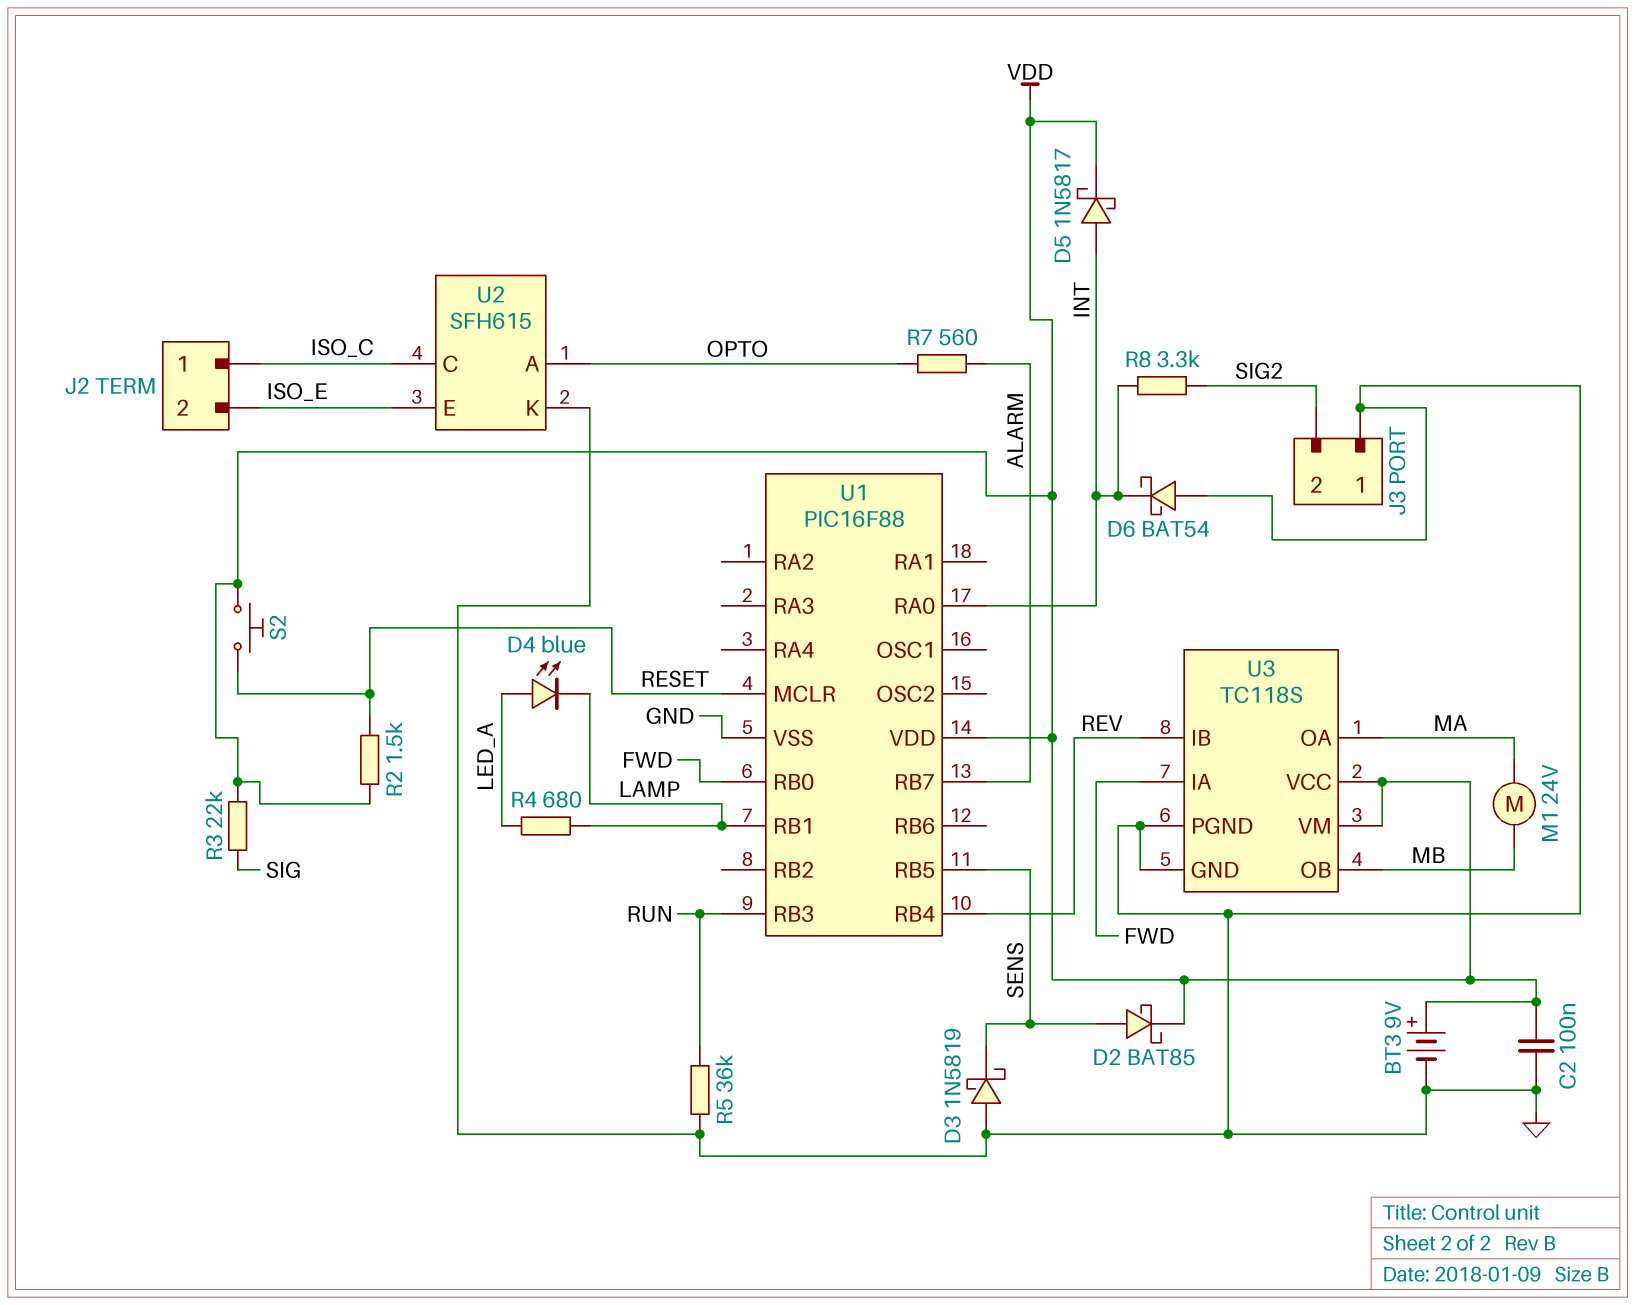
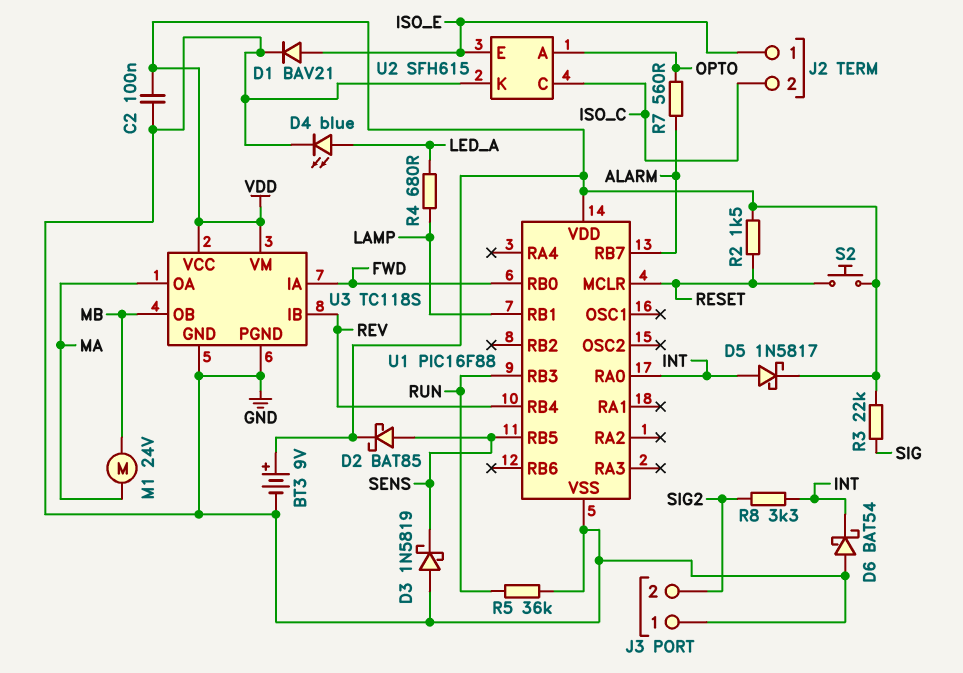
D1: none -> diode BAV21 (A ISO_E, K GND)
D4: LED blue (A LED_A, K LAMP) -> LED blue (A LED_A, K GND)
J2 pin 1: ISO_C -> ISO_E
J2 pin 2: ISO_E -> ISO_C

